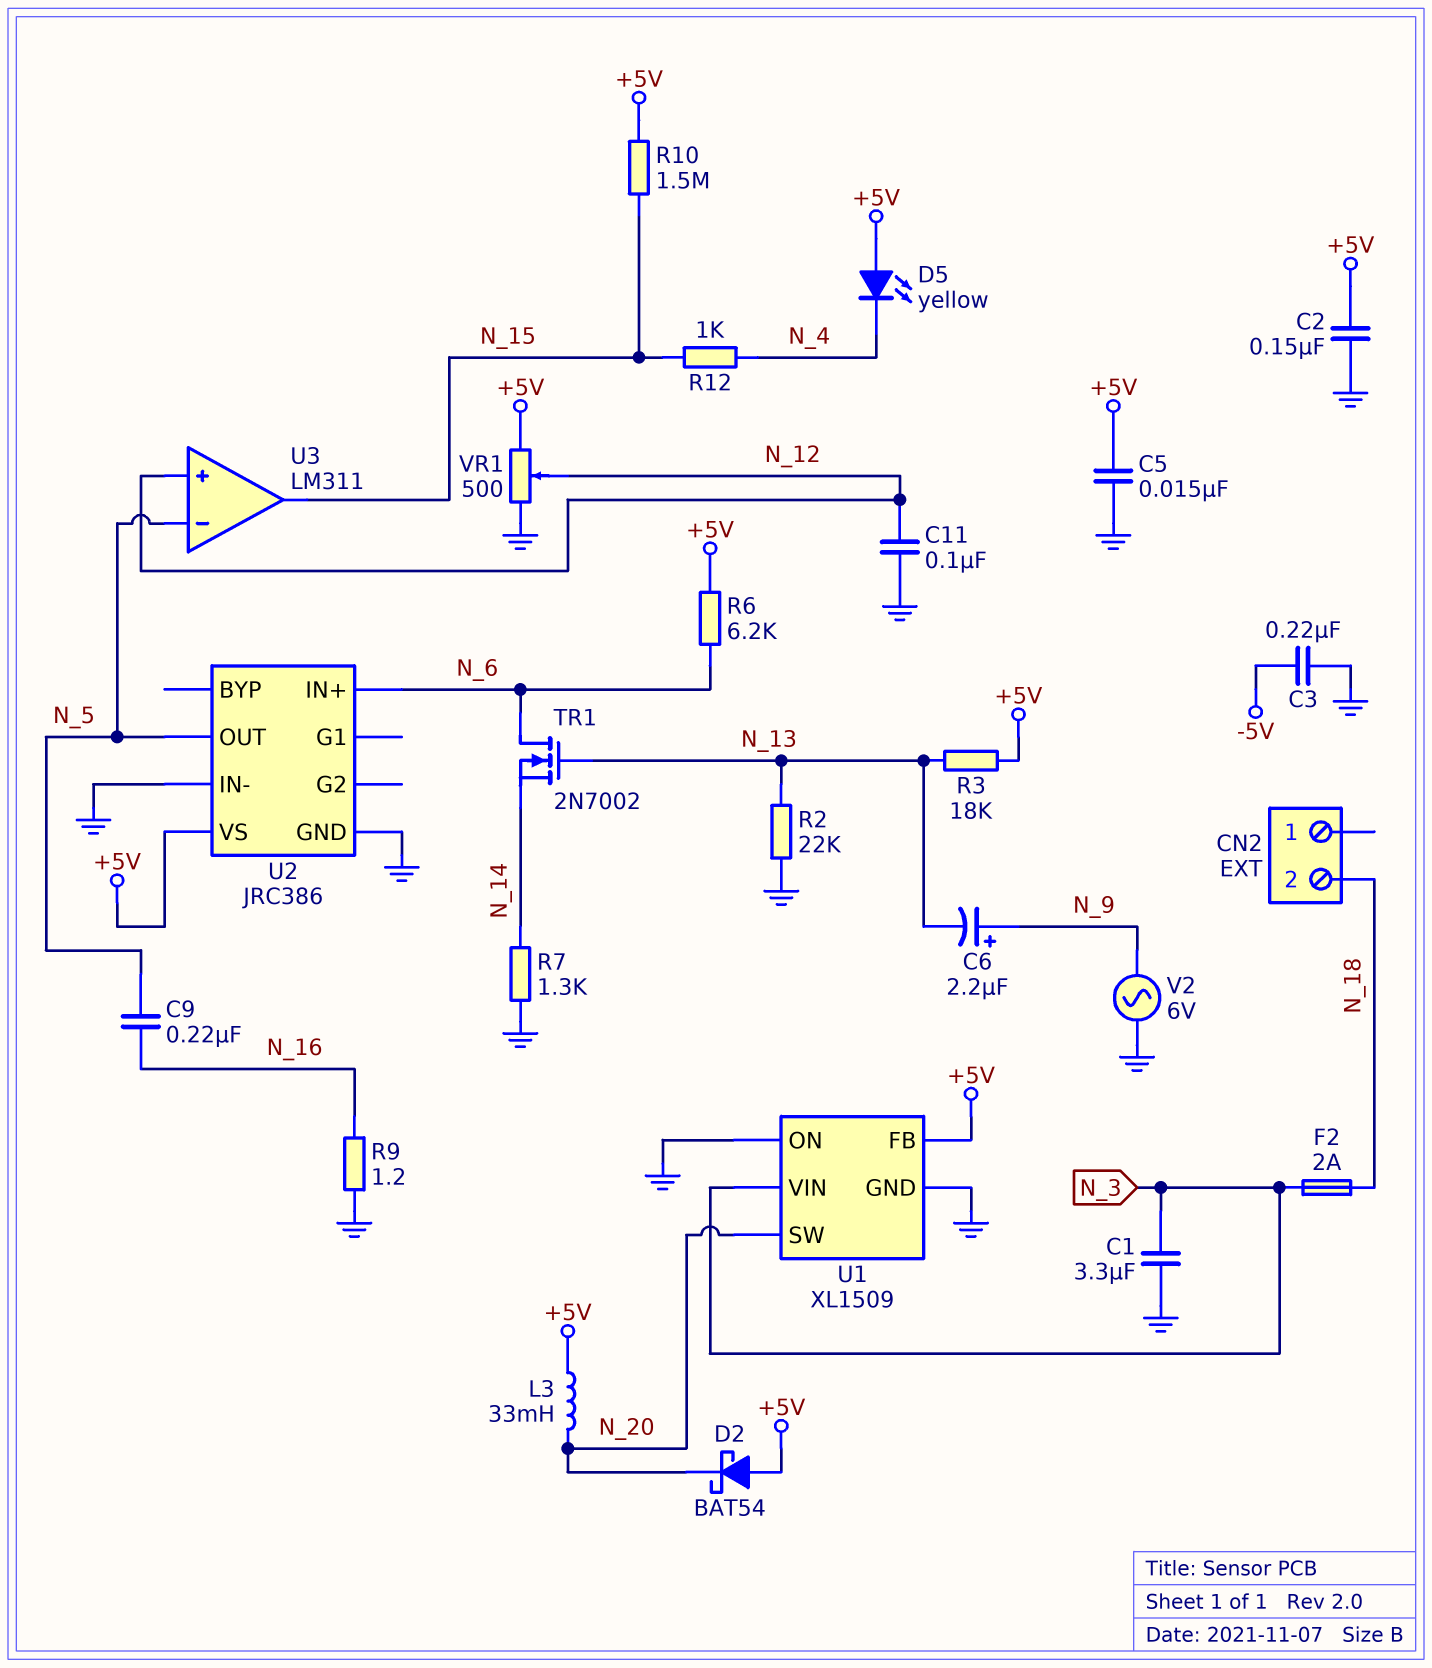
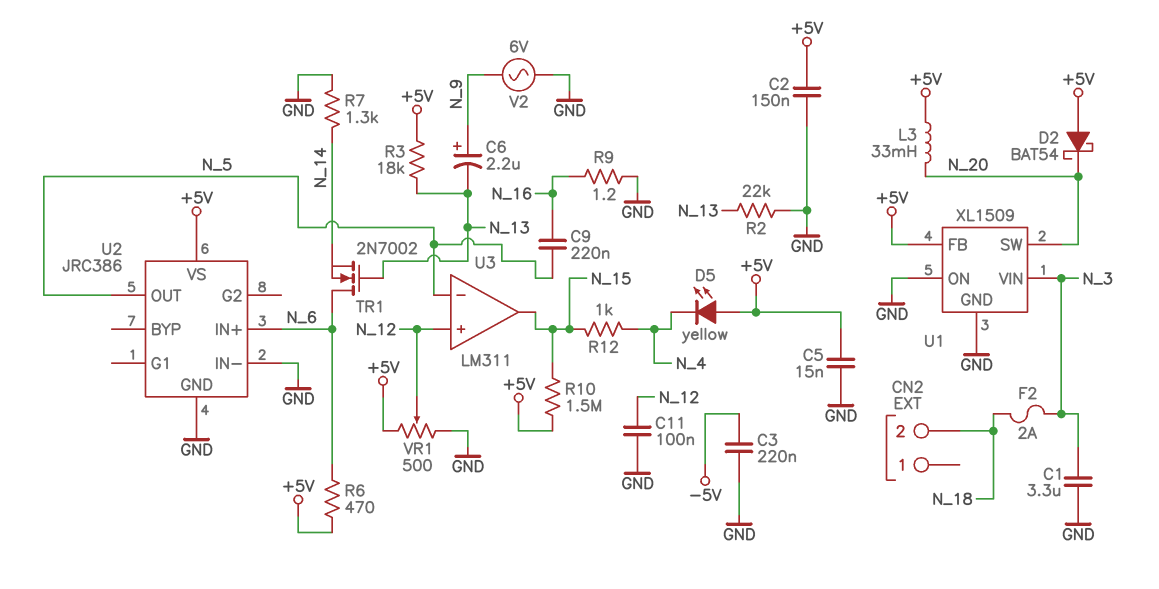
R6: 6.2k (+5V, N_6) -> 470 (+5V, N_6)

